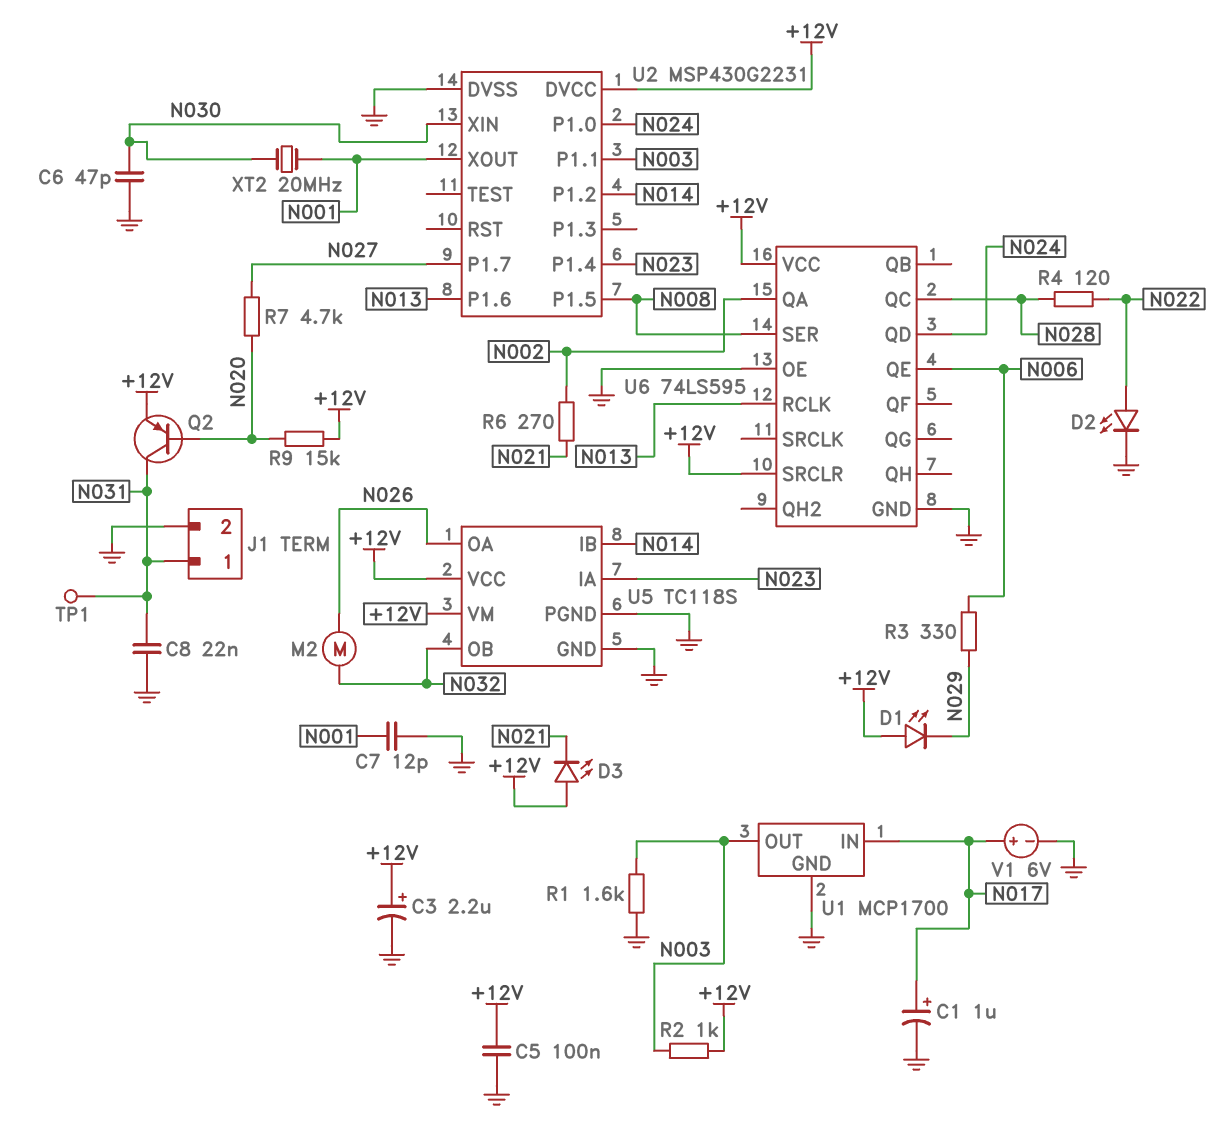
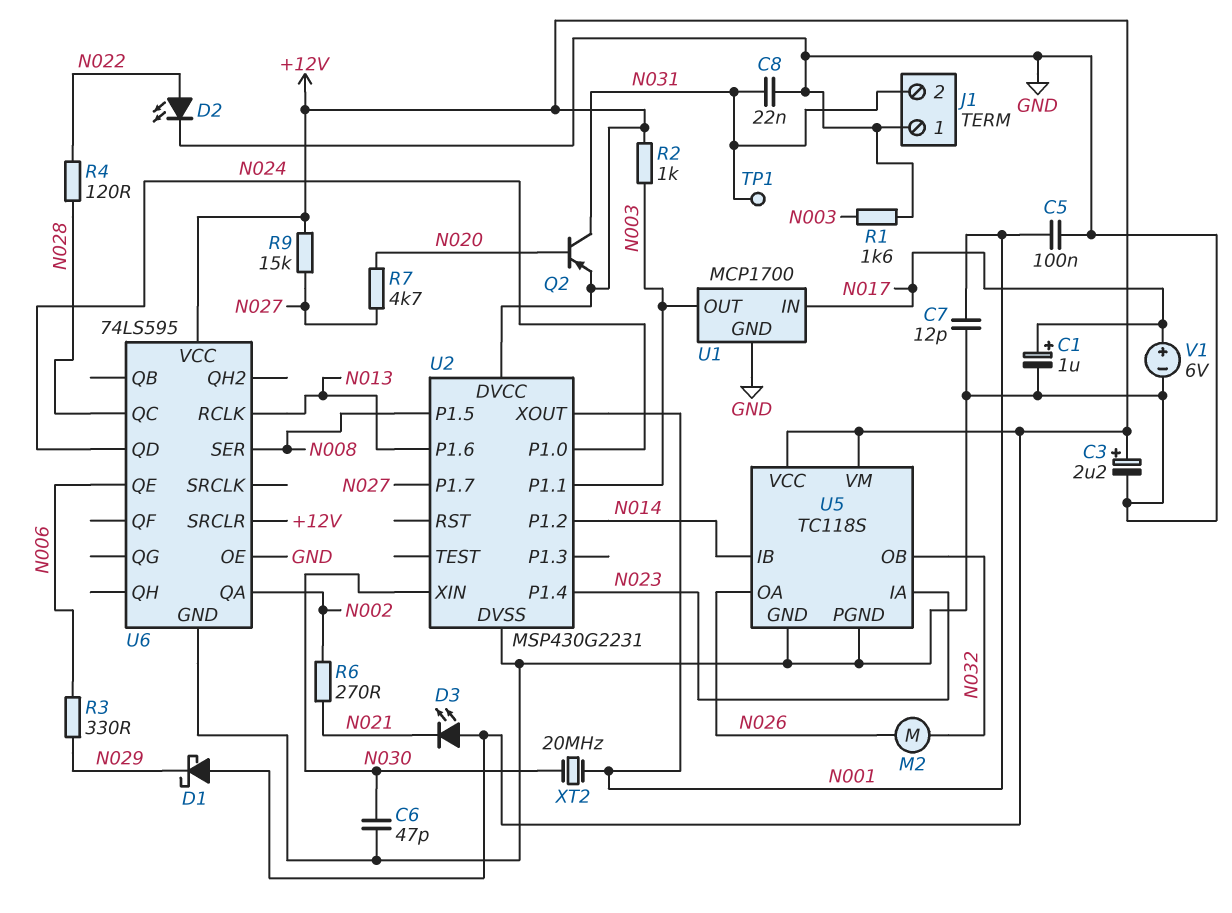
C5: 100nF (+12V, GND) -> 100nF (GND, N001)
D1: LED (A +12V, K N029) -> schottky (A +12V, K N029)
J1 pin 1: N031 -> GND
J1 pin 2: GND -> N031
R9: 15k (+12V, N020) -> 15k (+12V, N027)

